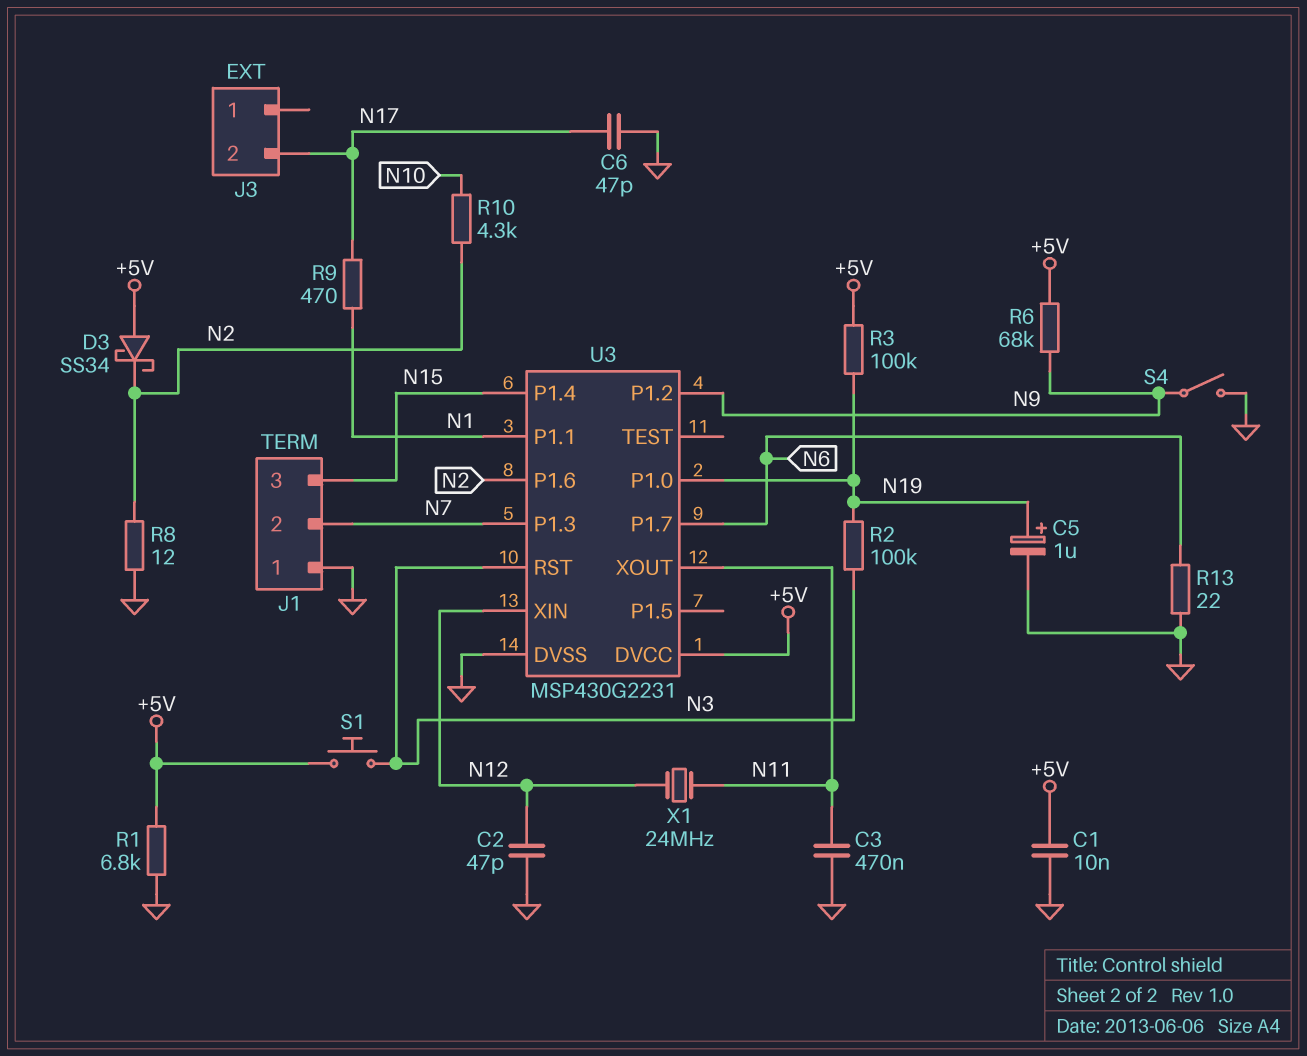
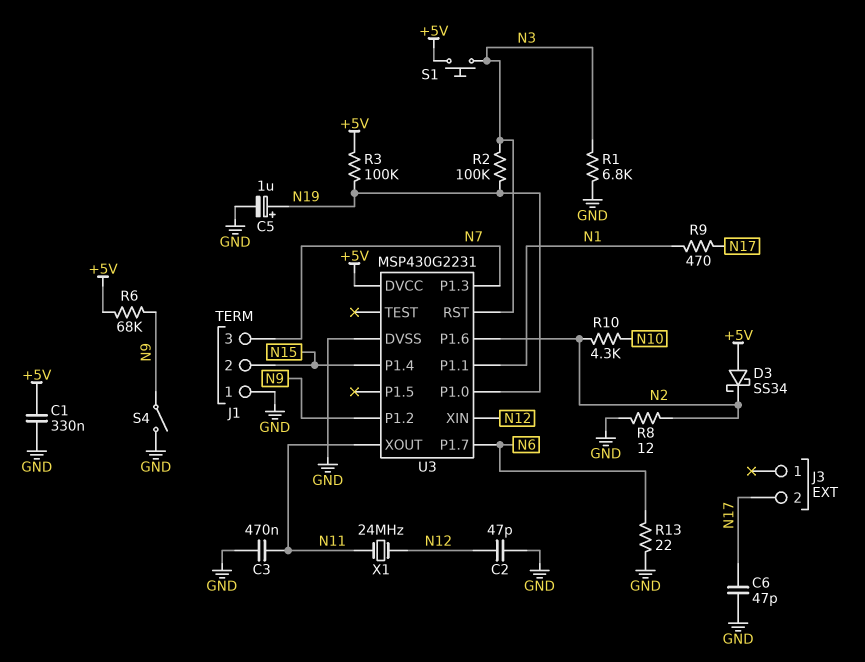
C1: 10nF (+5V, GND) -> 330nF (+5V, GND)
J1 pin 2: N7 -> N15
J1 pin 3: N15 -> N7
R1: 6.8k (+5V, GND) -> 6.8k (GND, N3)

